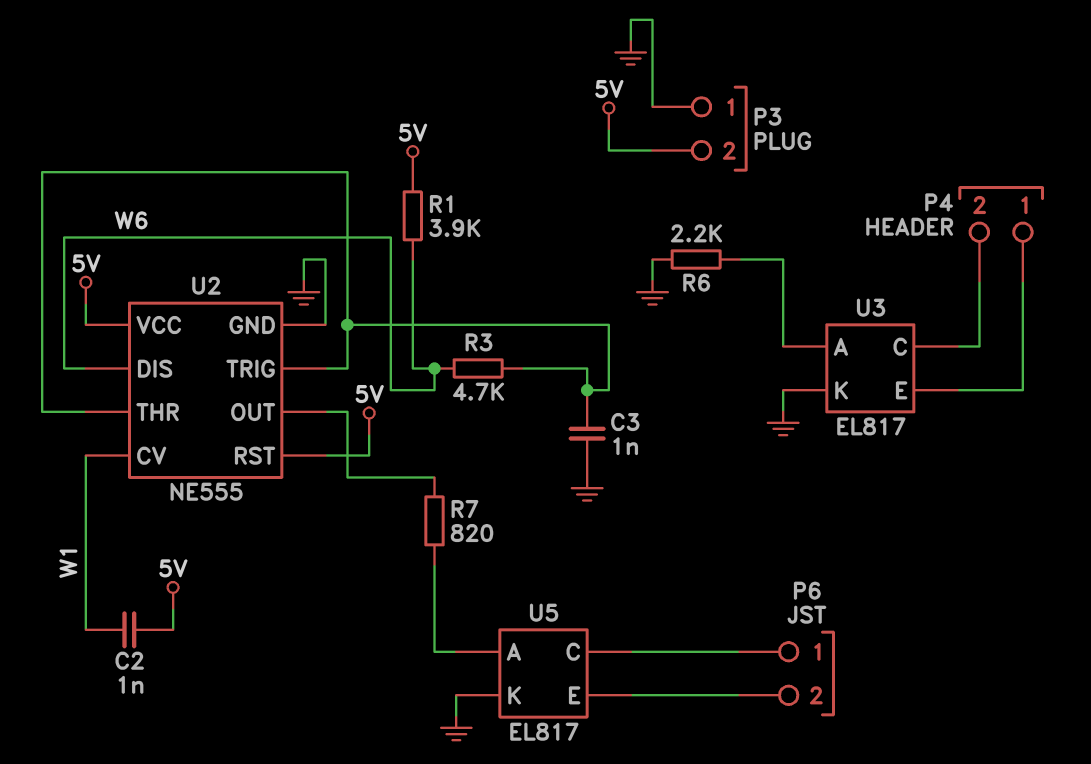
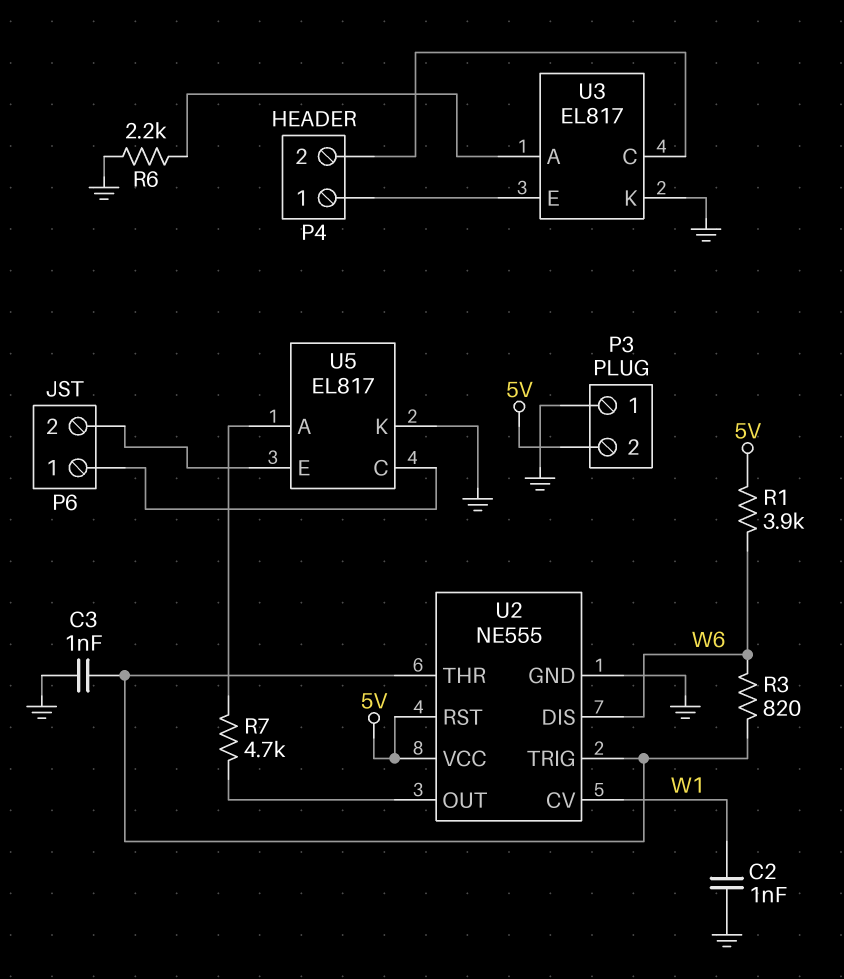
C2: 1nF (5V, W1) -> 1nF (GND, W1)
R3: 4.7k (U2/THR, W6) -> 820 (U2/THR, W6)
R7: 820 (U2/OUT, U5/A) -> 4.7k (U2/OUT, U5/A)

